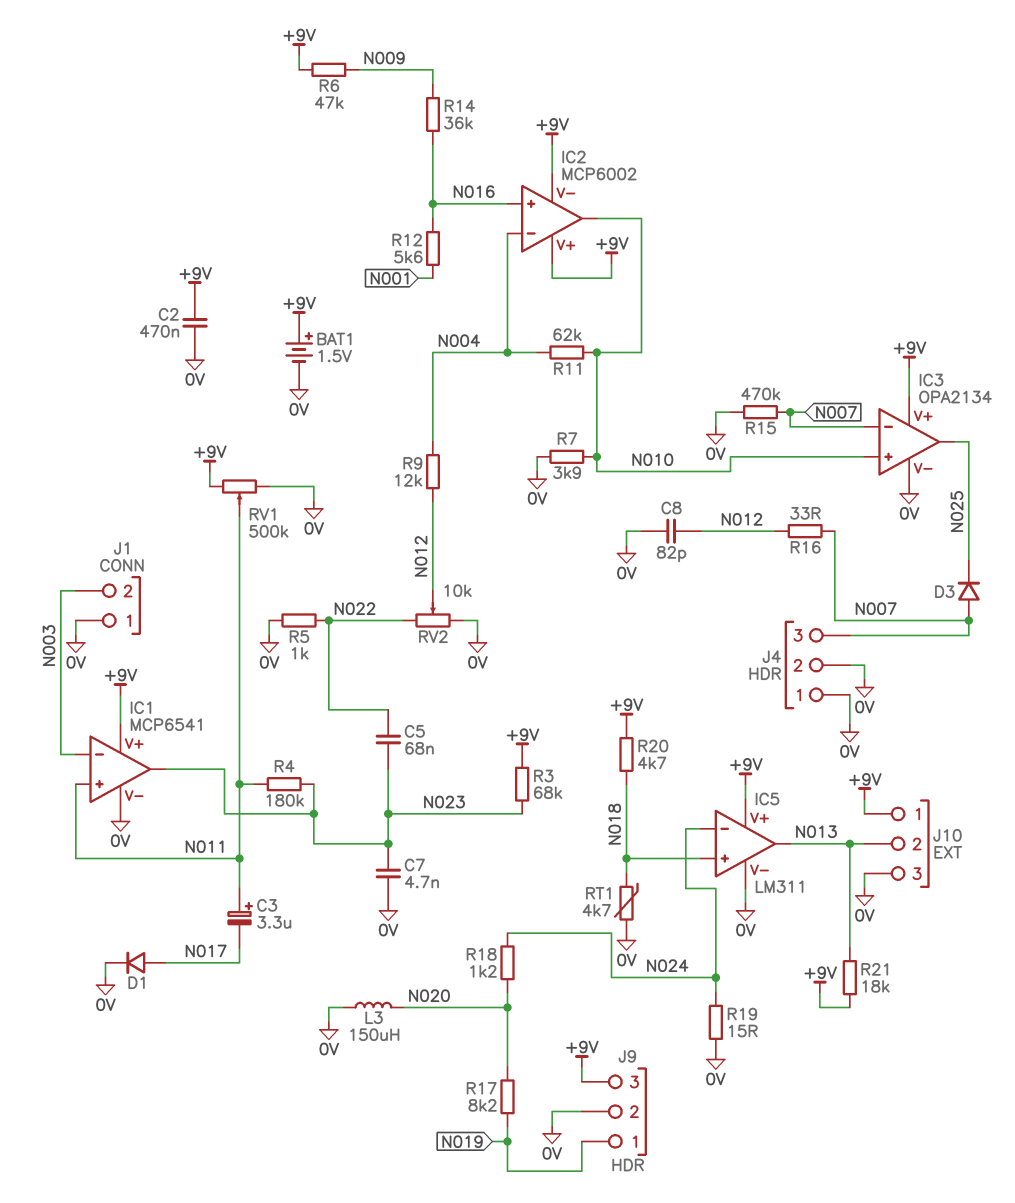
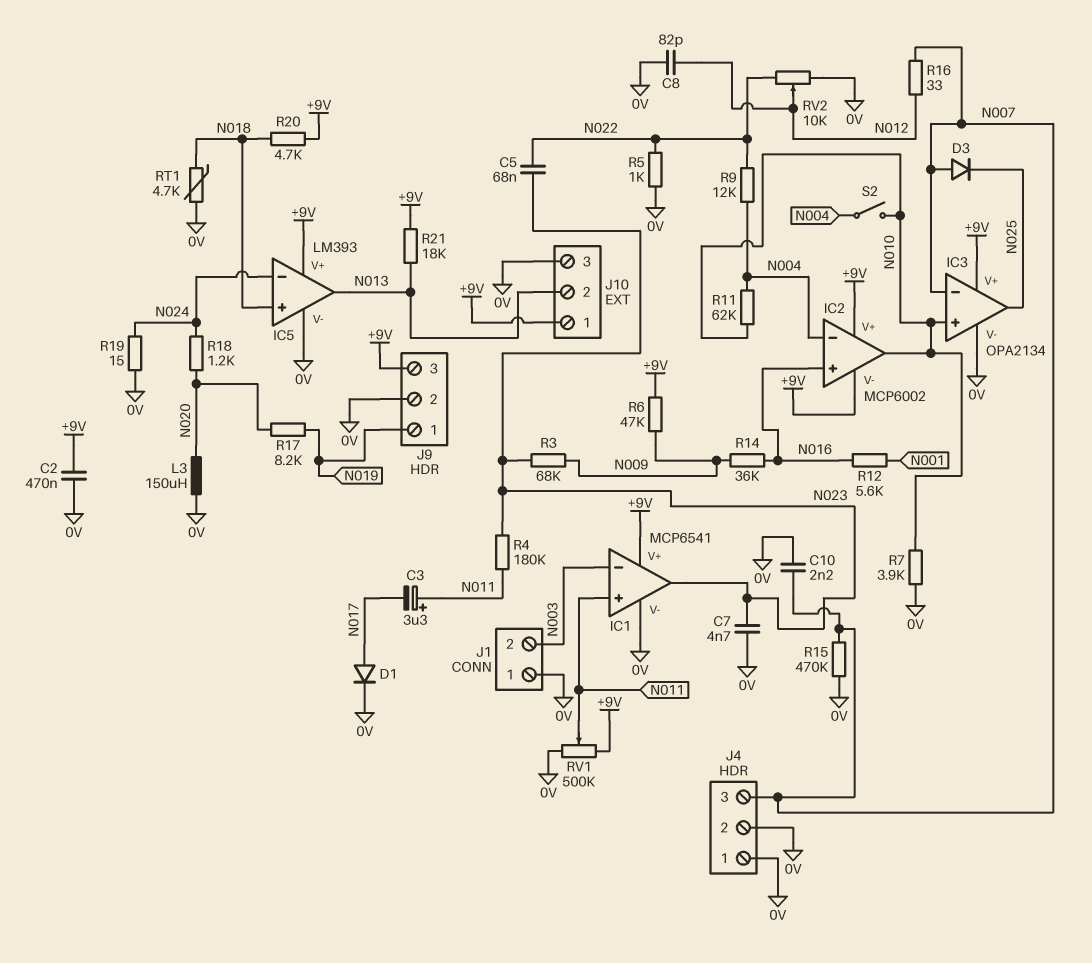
BAT1: 1.5V (plus +9V, minus 0V) -> none
C10: none -> 2.2nF (0V, N007)
IC5: LM311 -> LM393
R3: 68k (+9V, N023) -> 68k (N009, N023)
R9: 12k (N004, N012) -> 12k (N004, N022)
S2: none -> switch (N004, N010)

